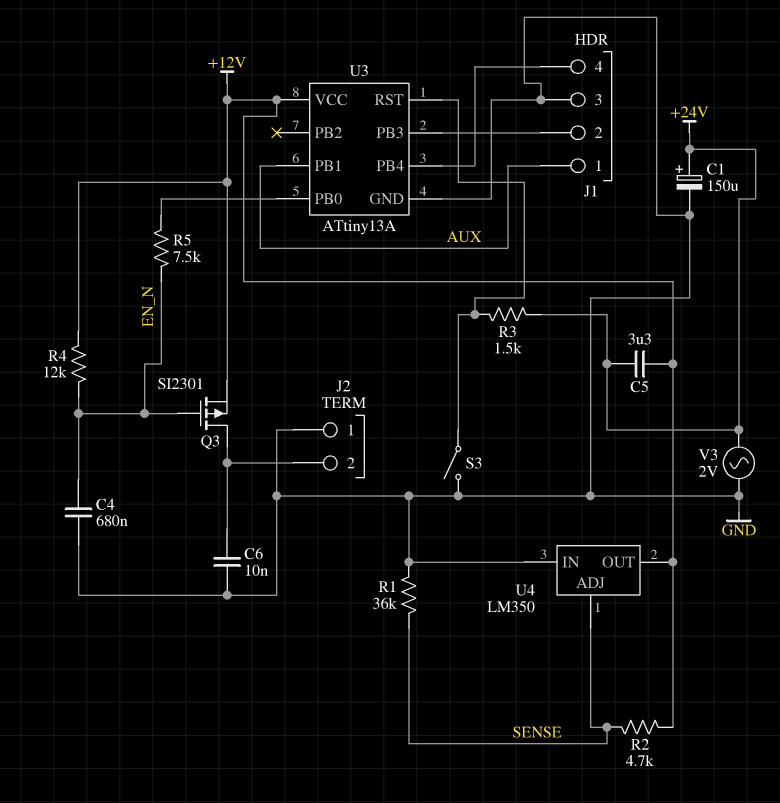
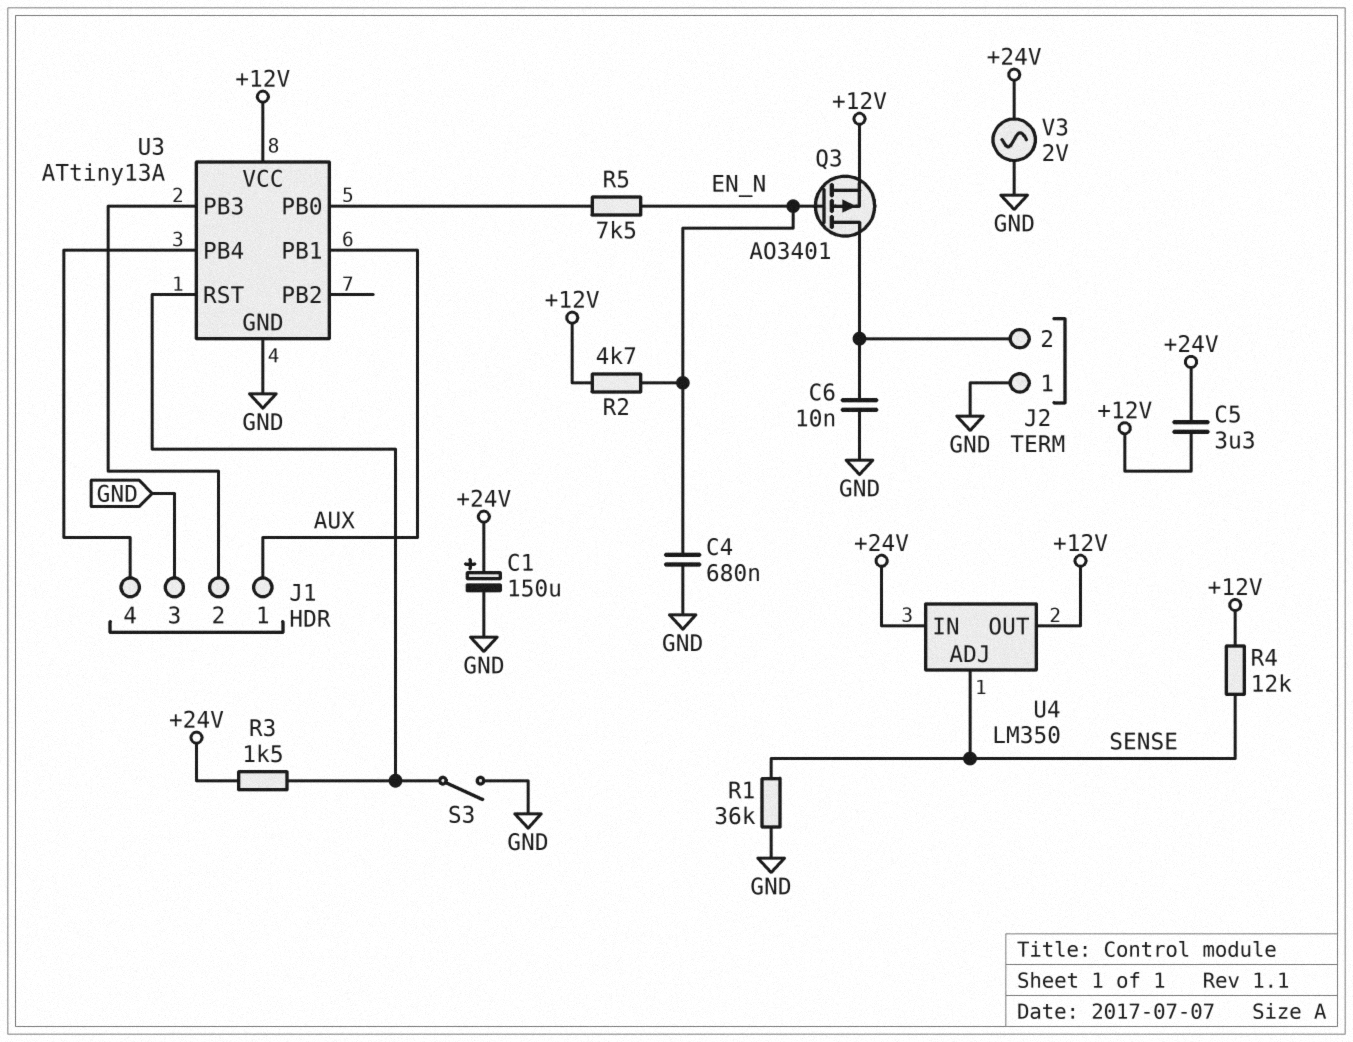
Q3: PMOS SI2301 (G EN_N, D J2/2, S +12V) -> PMOS AO3401 (G EN_N, D J2/2, S +12V)
R2: 4.7k (+12V, SENSE) -> 4.7k (+12V, EN_N)
R4: 12k (+12V, EN_N) -> 12k (+12V, SENSE)
U4 pin IN: GND -> +24V

